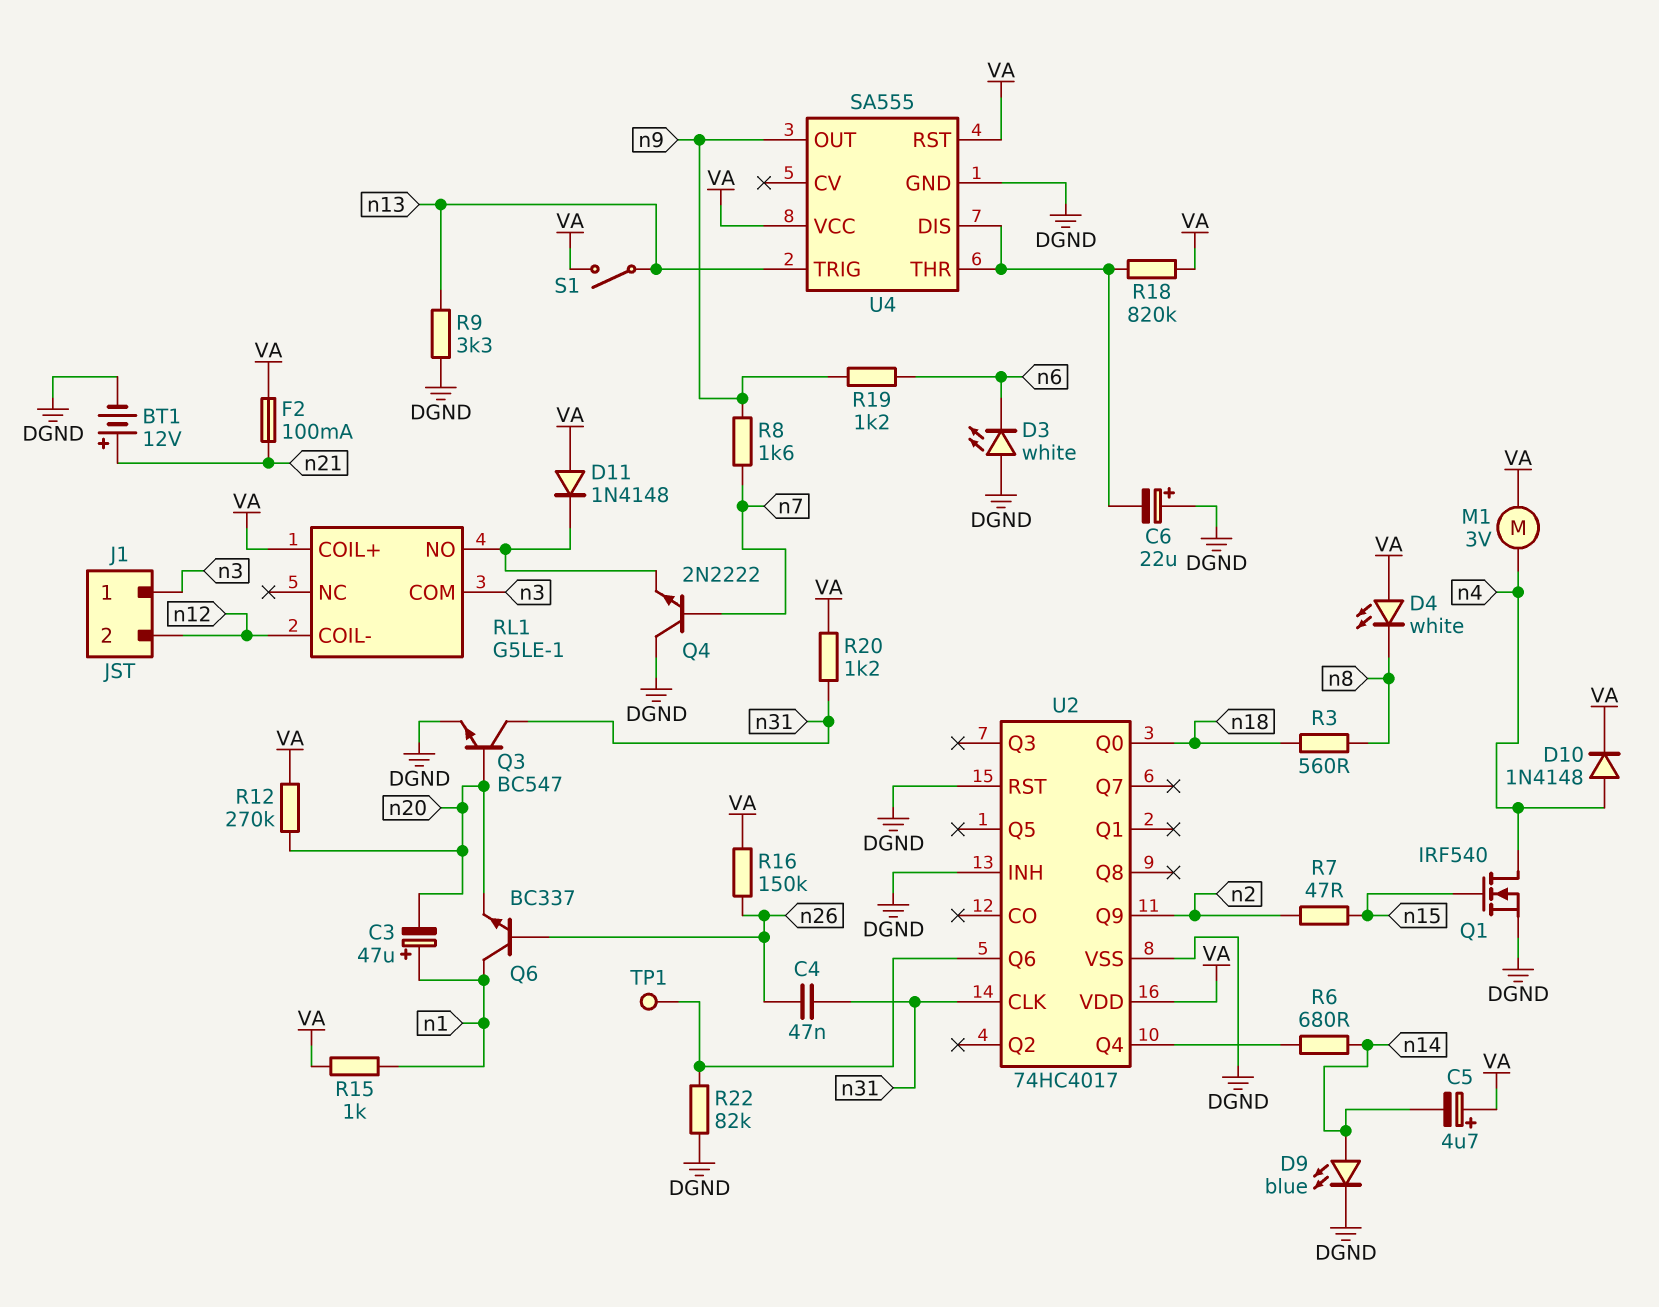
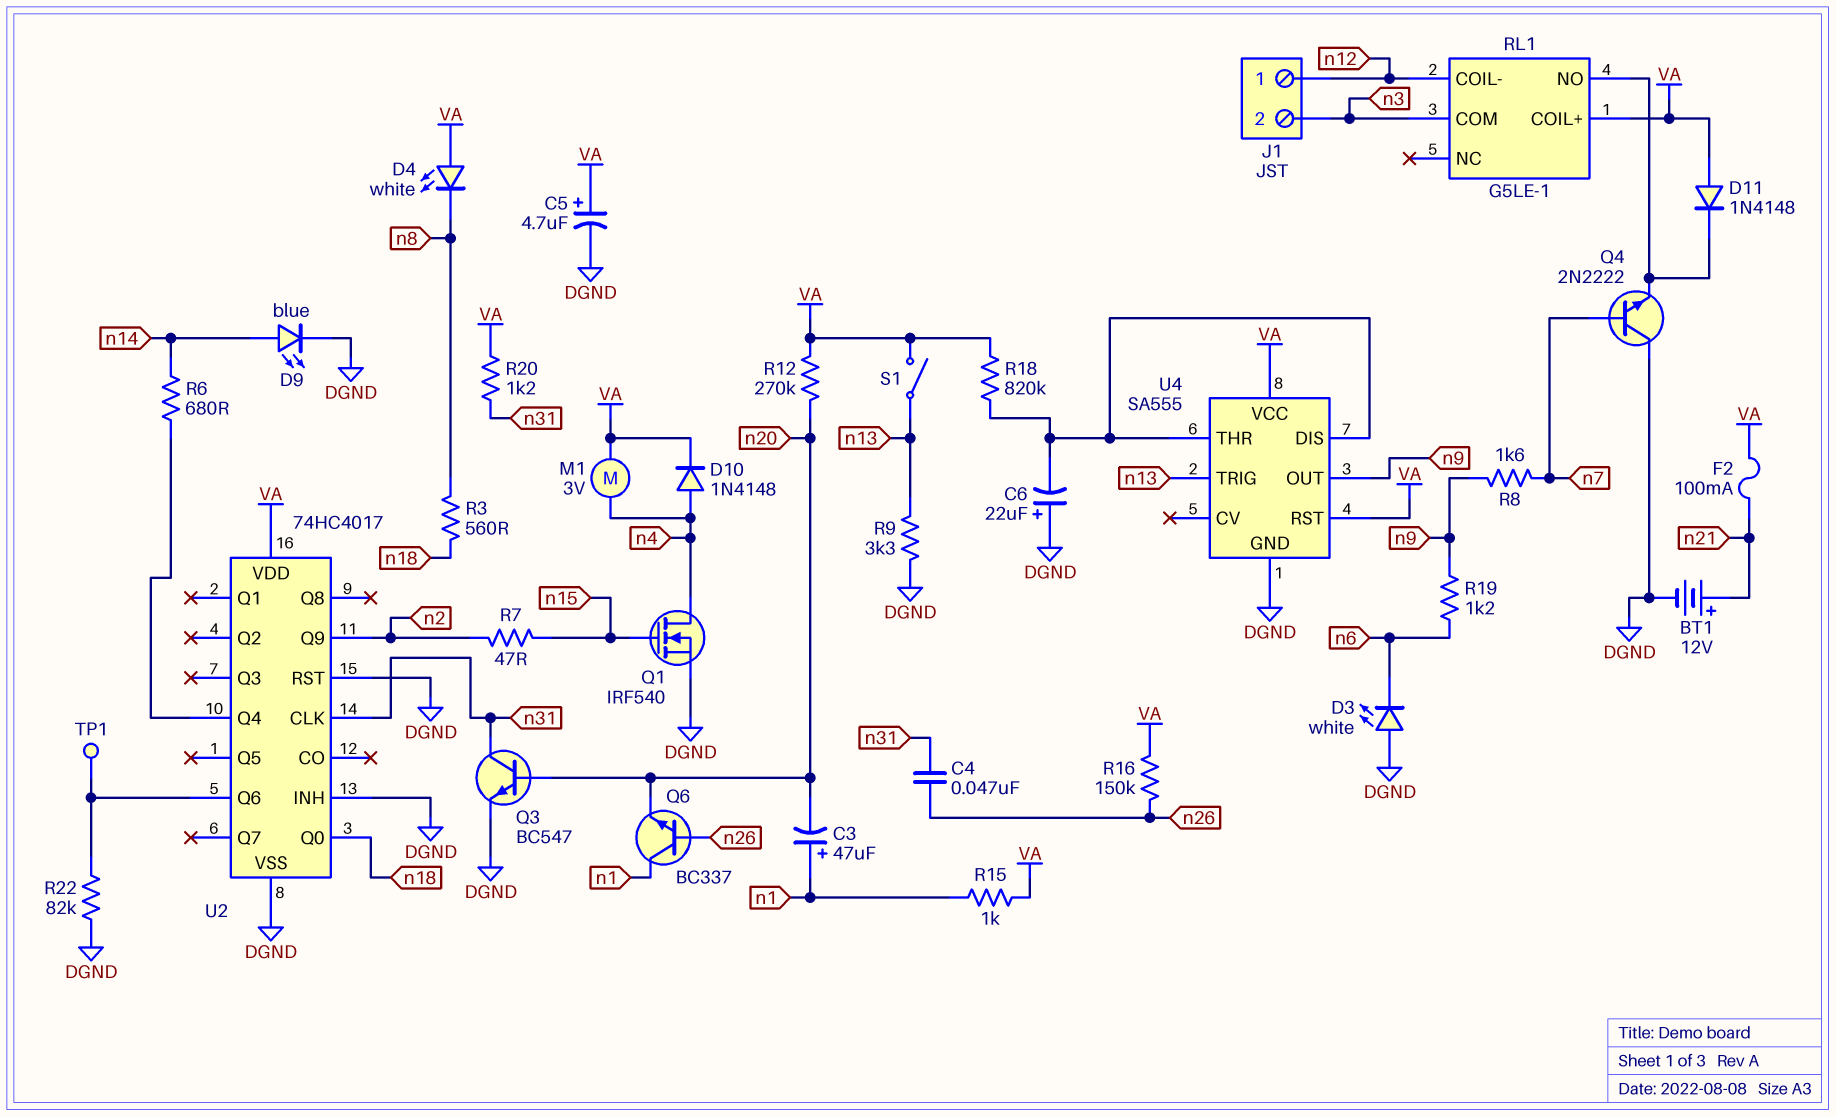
C5: 4.7uF (plus VA, minus n14) -> 4.7uF (plus VA, minus DGND)
J1 pin 1: n3 -> n12
J1 pin 2: n12 -> n3

